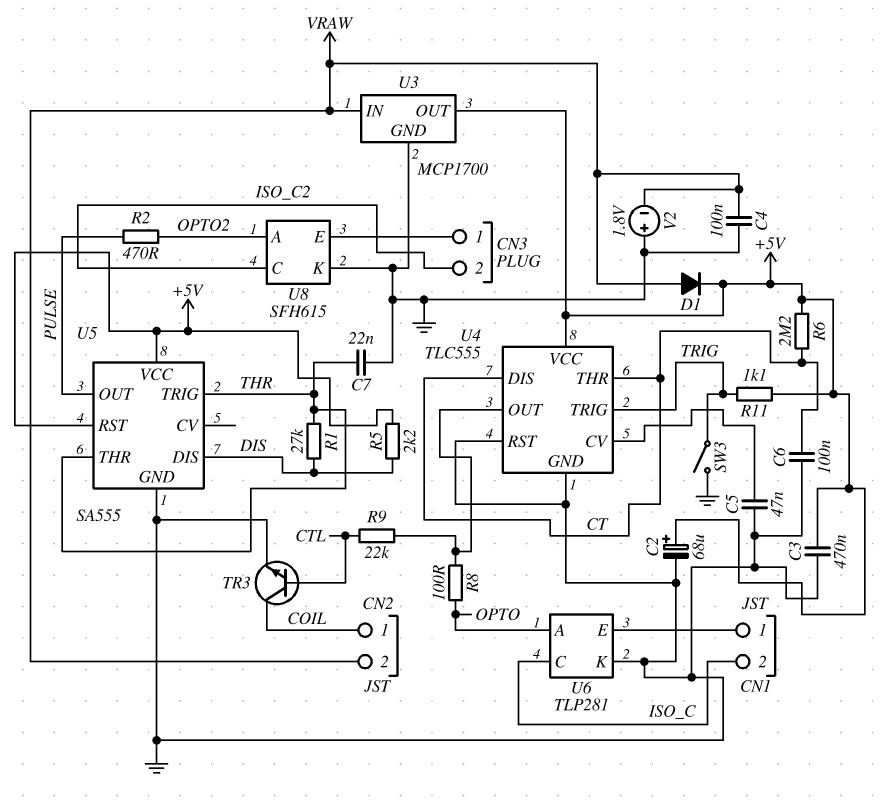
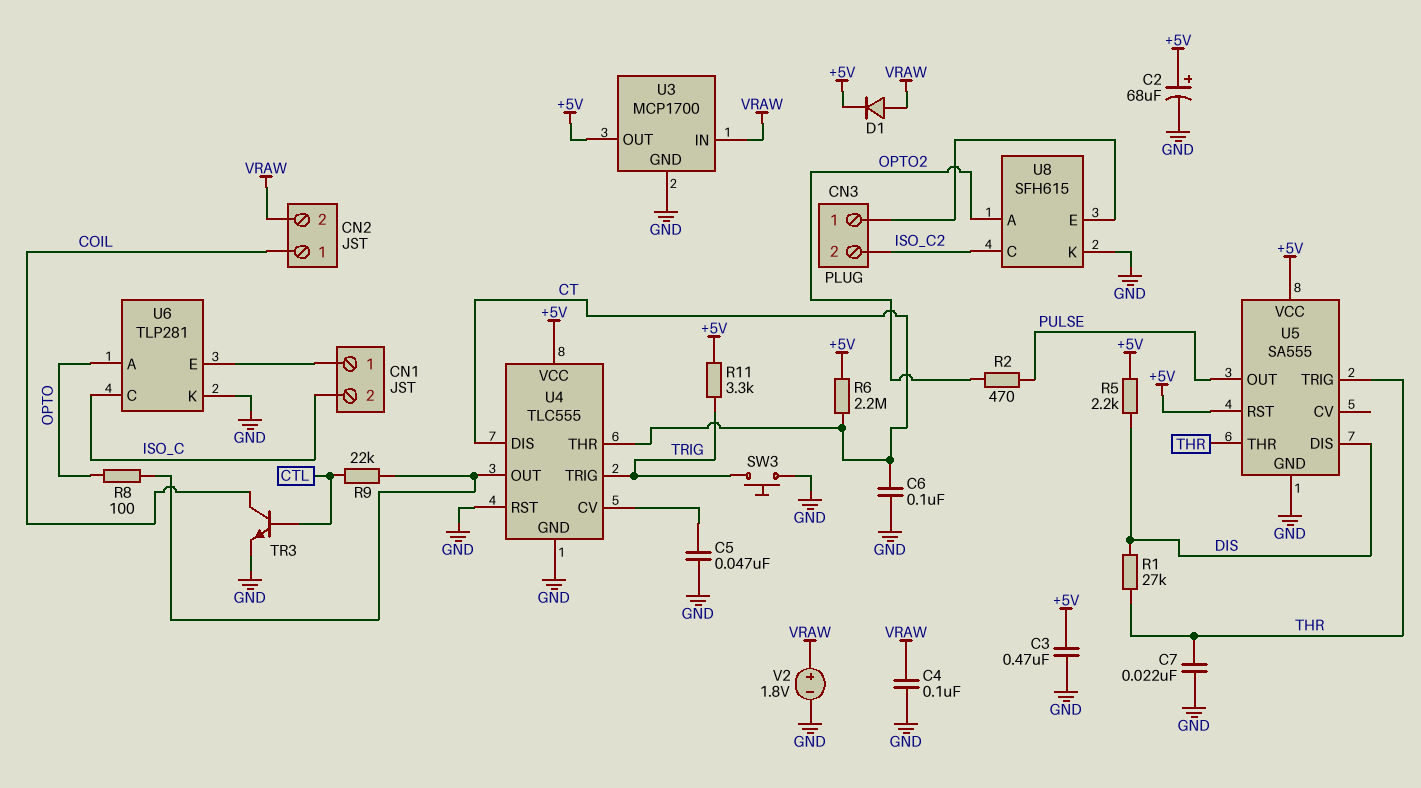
R11: 1.1k (+5V, TRIG) -> 3.3k (+5V, TRIG)
SW3: switch (GND, TRIG) -> button (GND, TRIG)
V2: 1.8V (plus GND, minus VRAW) -> 1.8V (plus VRAW, minus GND)

